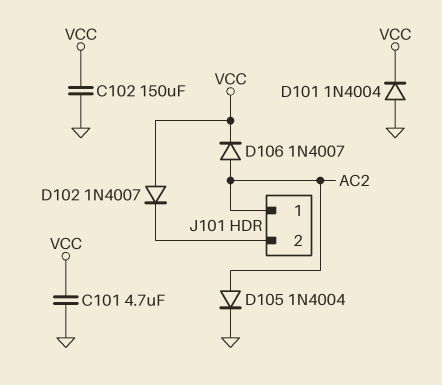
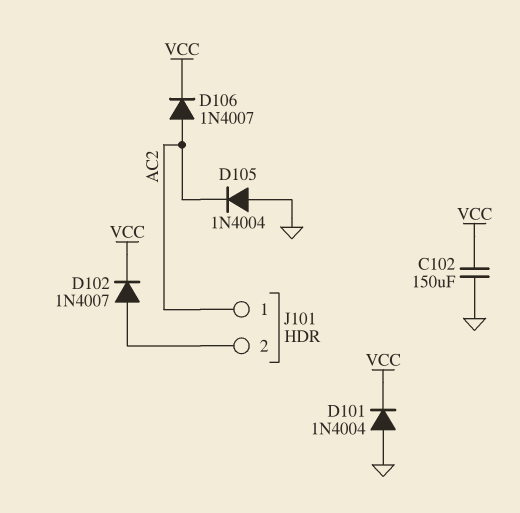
C101: 4.7uF (GND, VCC) -> none
D102: diode 1N4007 (A VCC, K J101/2) -> diode 1N4007 (A J101/2, K VCC)
D105: diode 1N4004 (A AC2, K GND) -> diode 1N4004 (A GND, K AC2)

